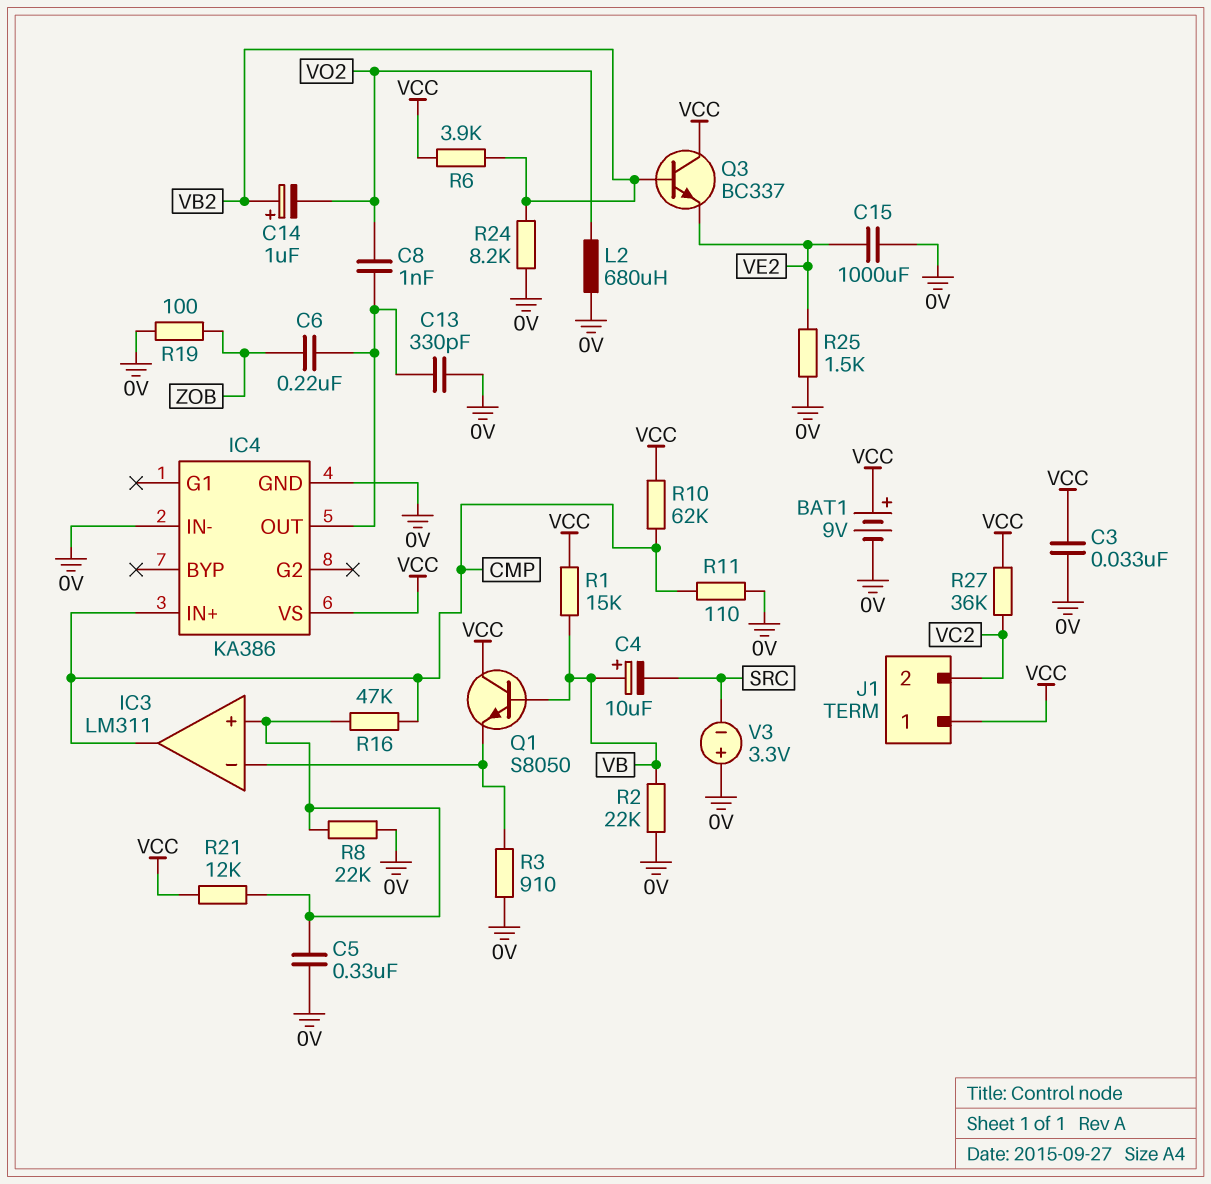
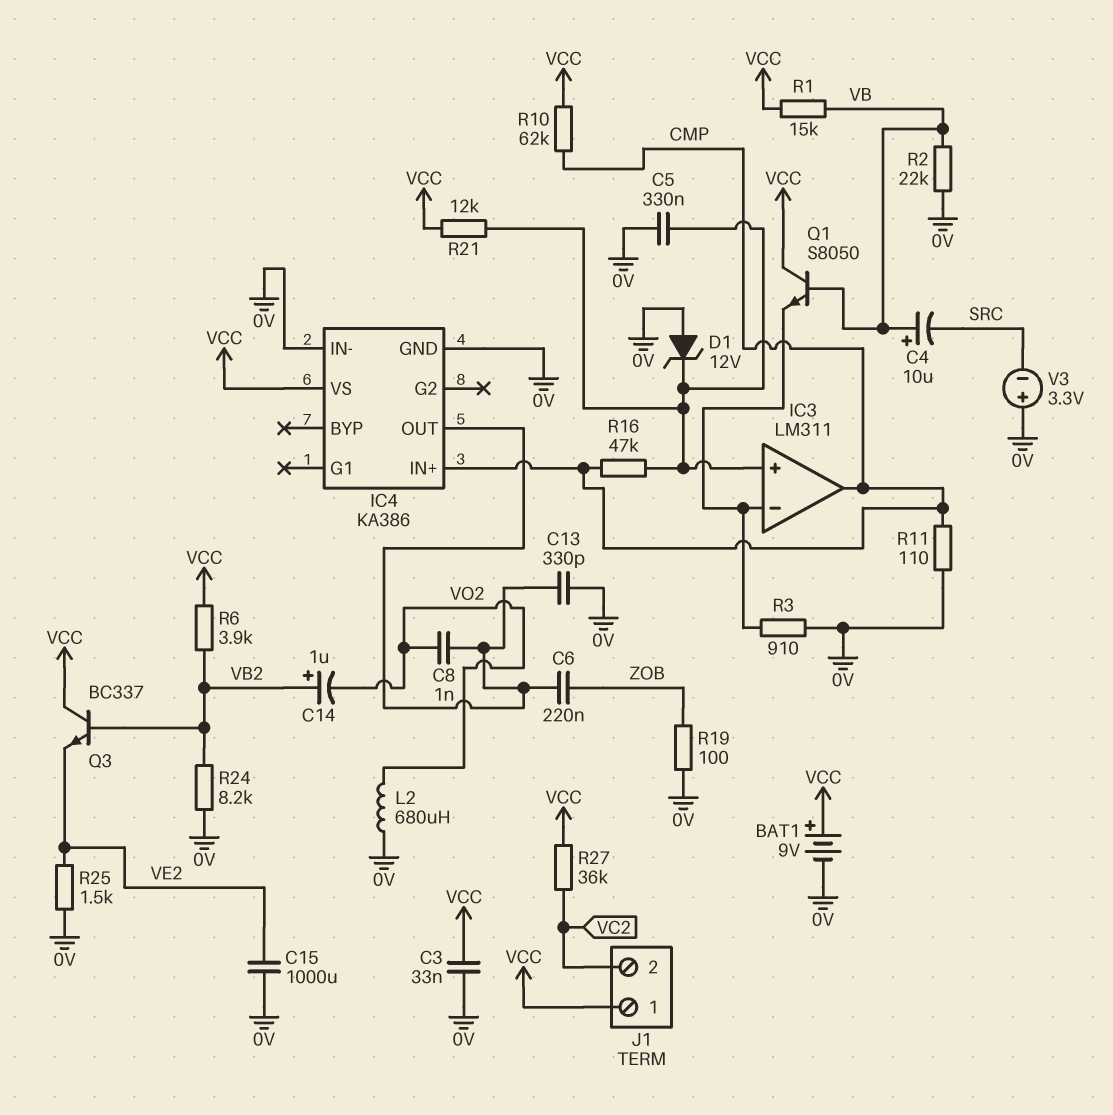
D1: none -> zener 12V (A 0V, K IC3/in+)
R8: 22k (0V, IC3/in+) -> none

